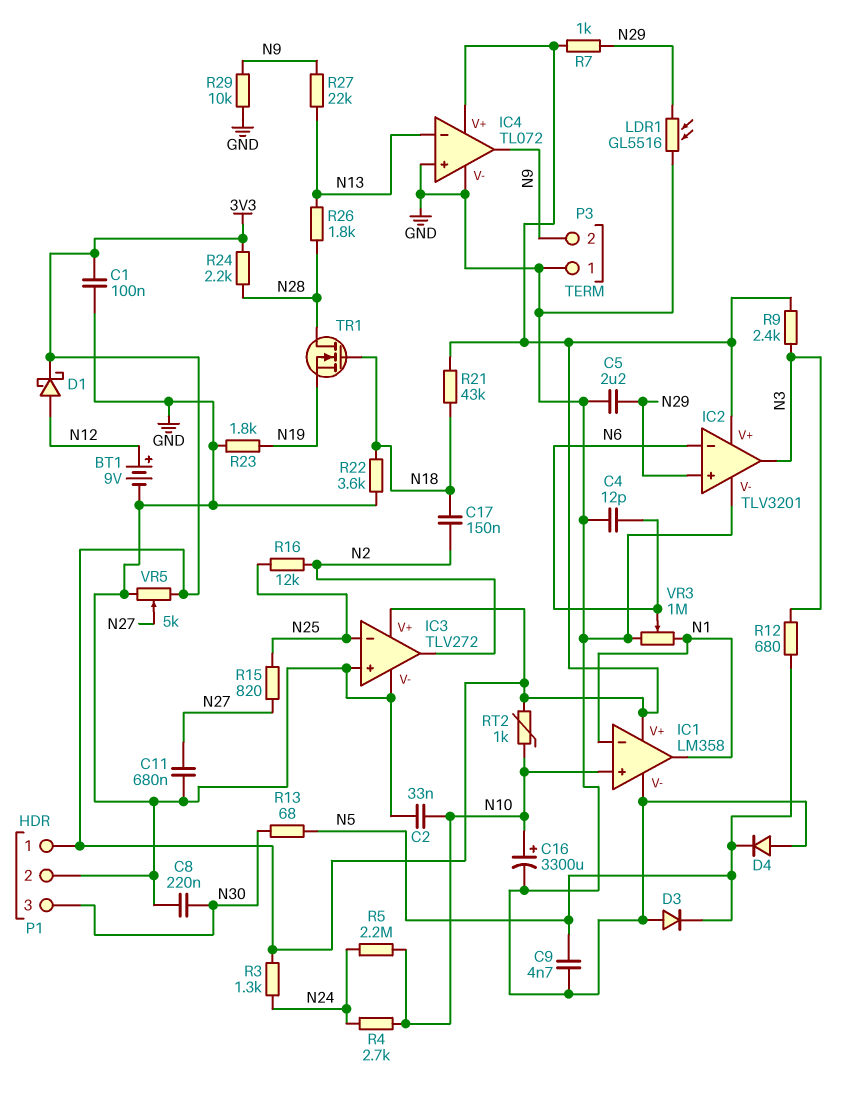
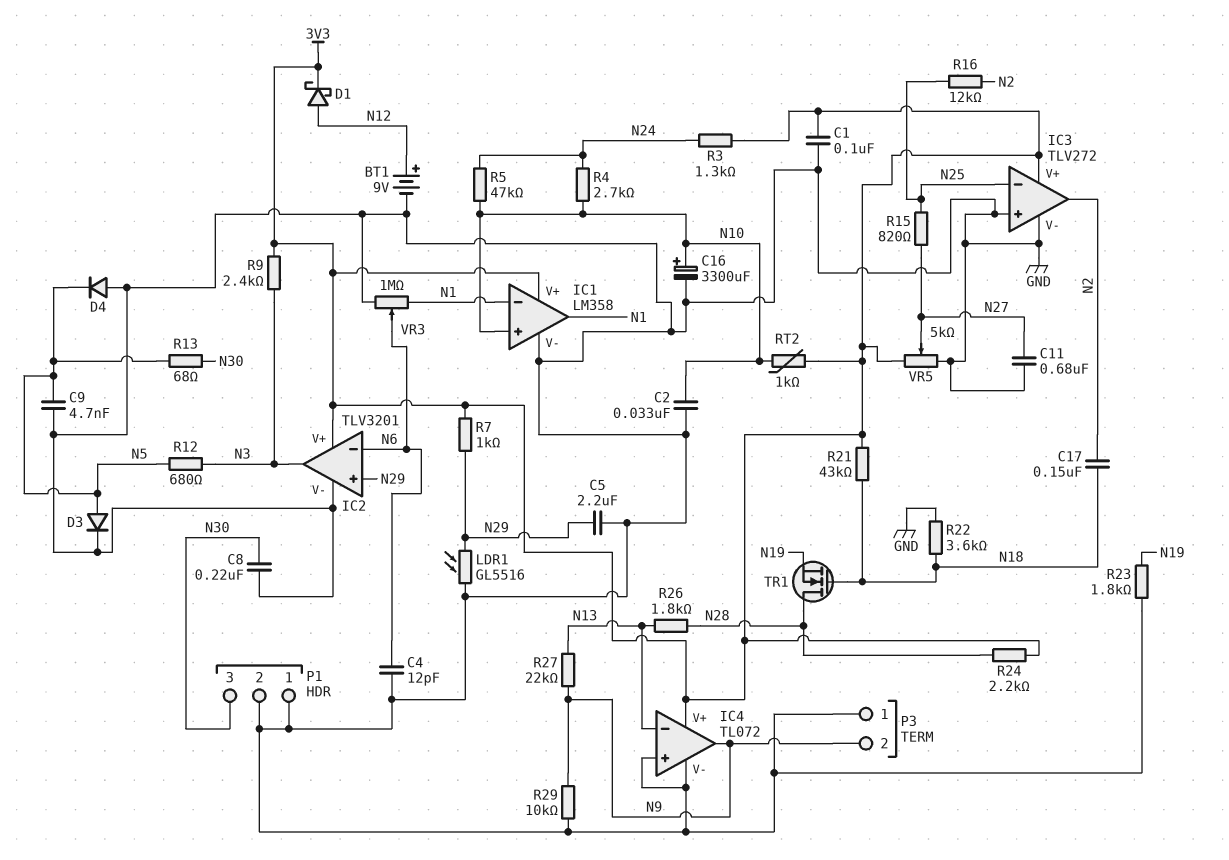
D3: diode (A GND, K N5) -> diode (A N5, K GND)
P1 pin 1: 3V3 -> GND
R5: 2.2M (N10, N24) -> 47k (N10, N24)

